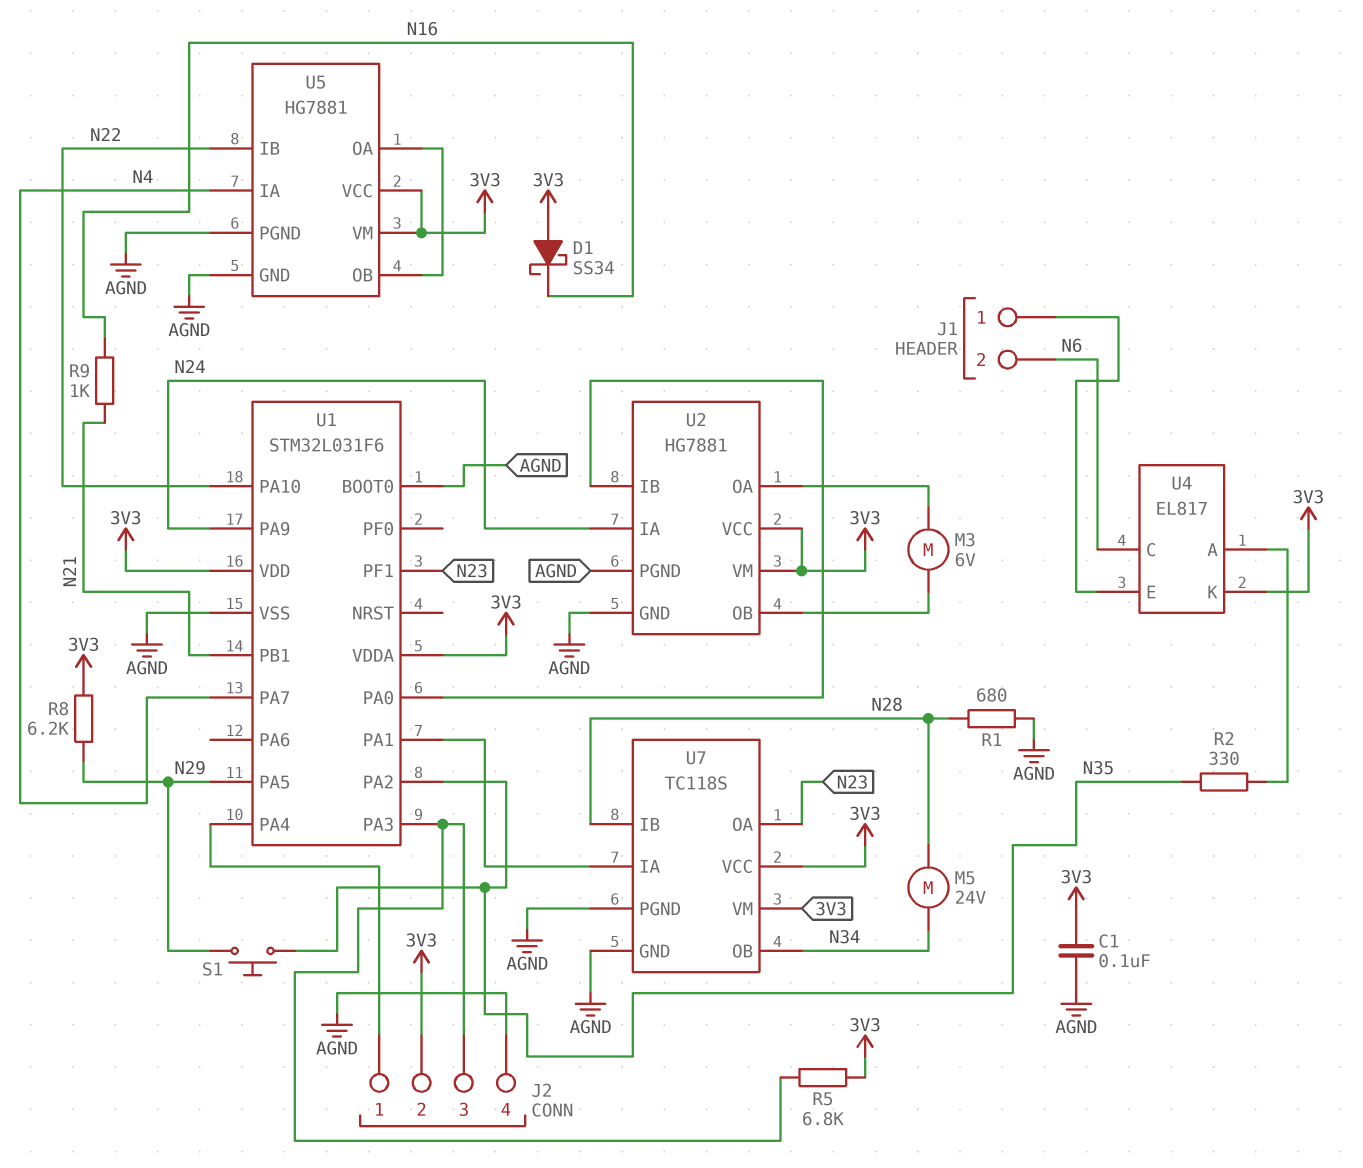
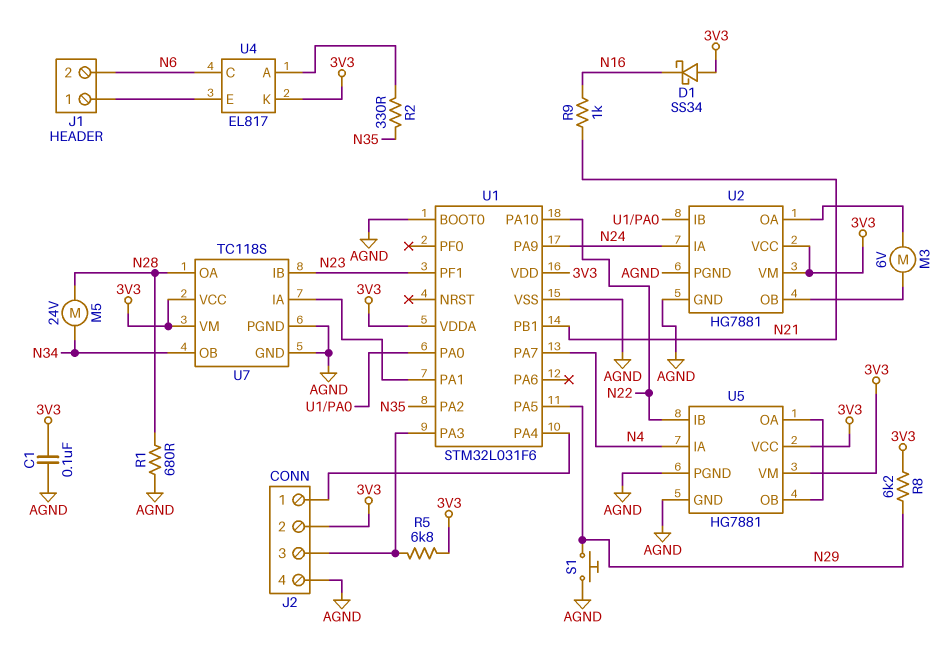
S1: button (N29, N35) -> button (AGND, N29)
U7 pin IB: N28 -> N23
U7 pin OA: N23 -> N28

